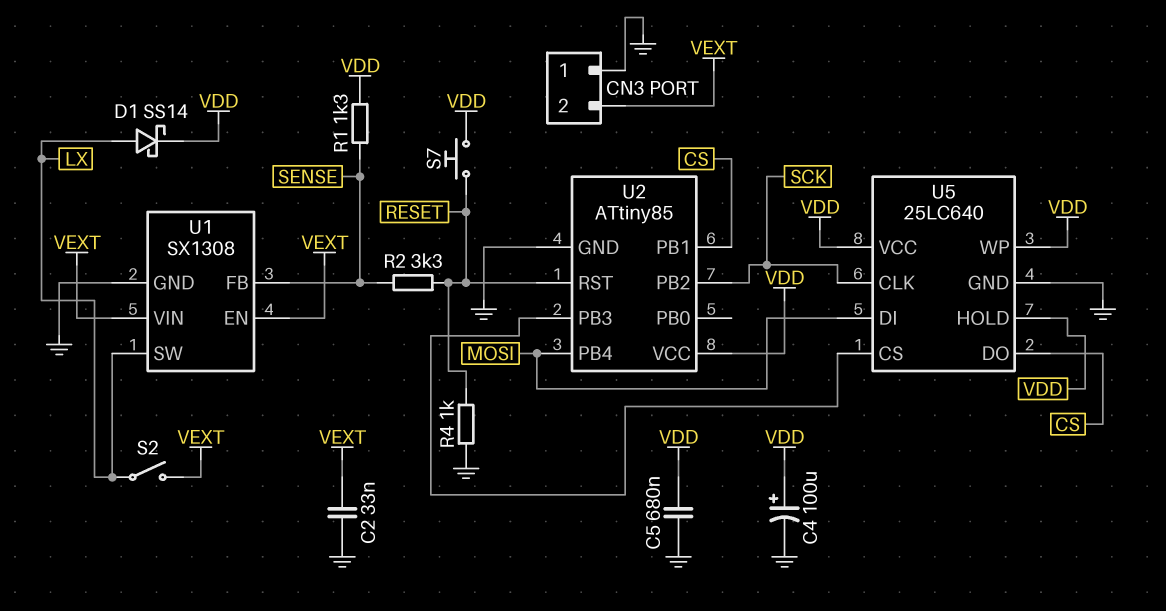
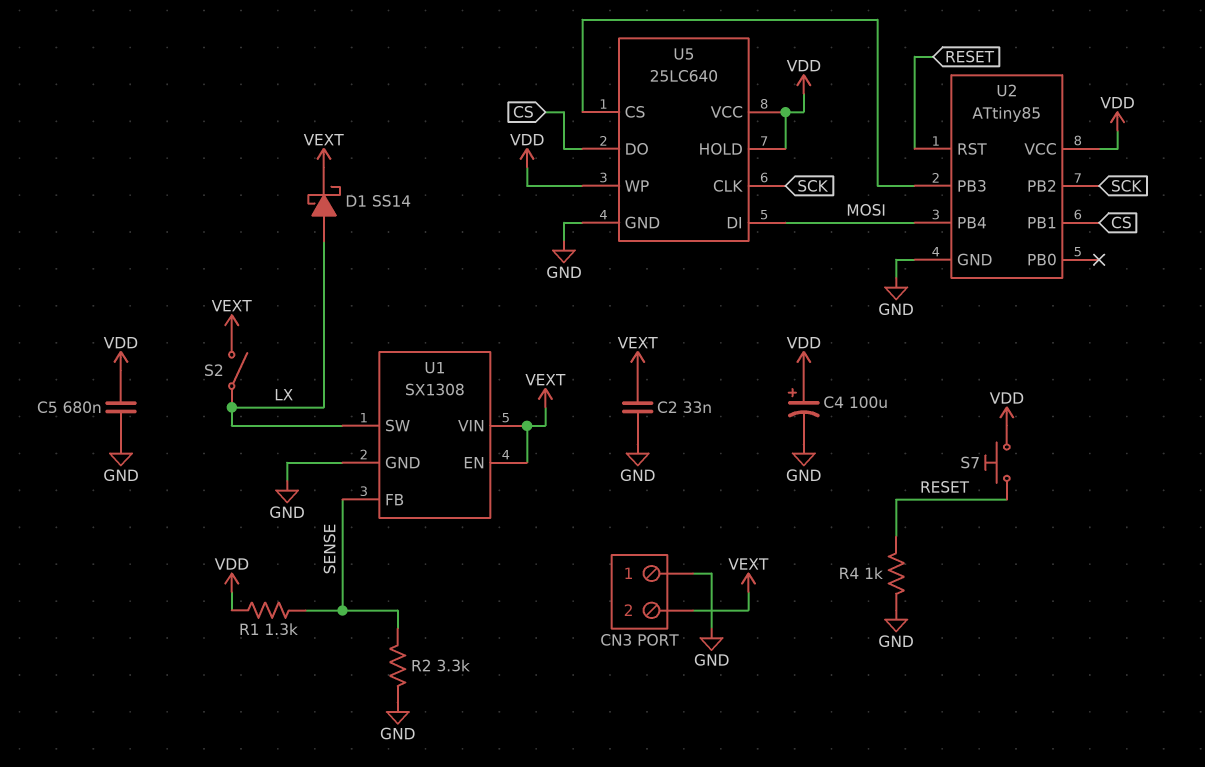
D1: schottky SS14 (A LX, K VDD) -> schottky SS14 (A LX, K VEXT)
R2: 3.3k (RESET, SENSE) -> 3.3k (GND, SENSE)

